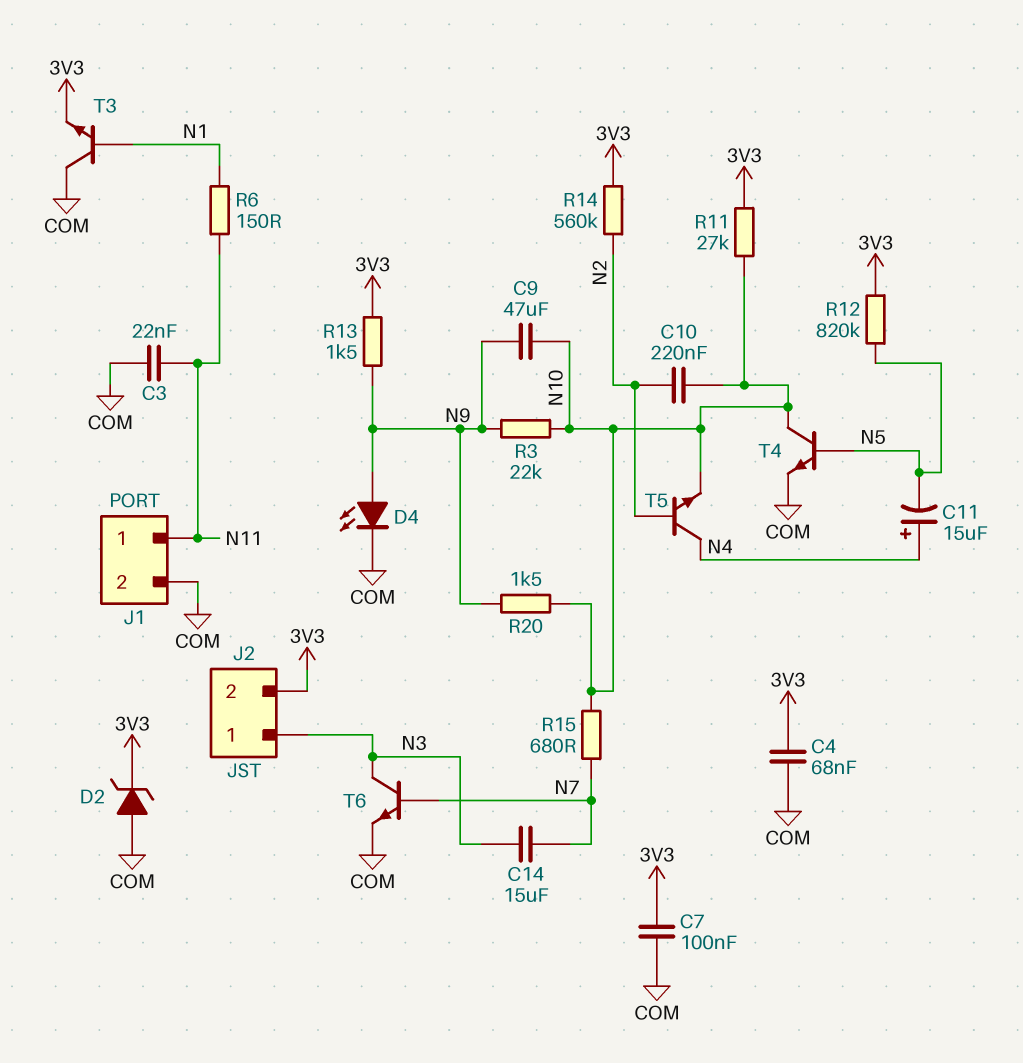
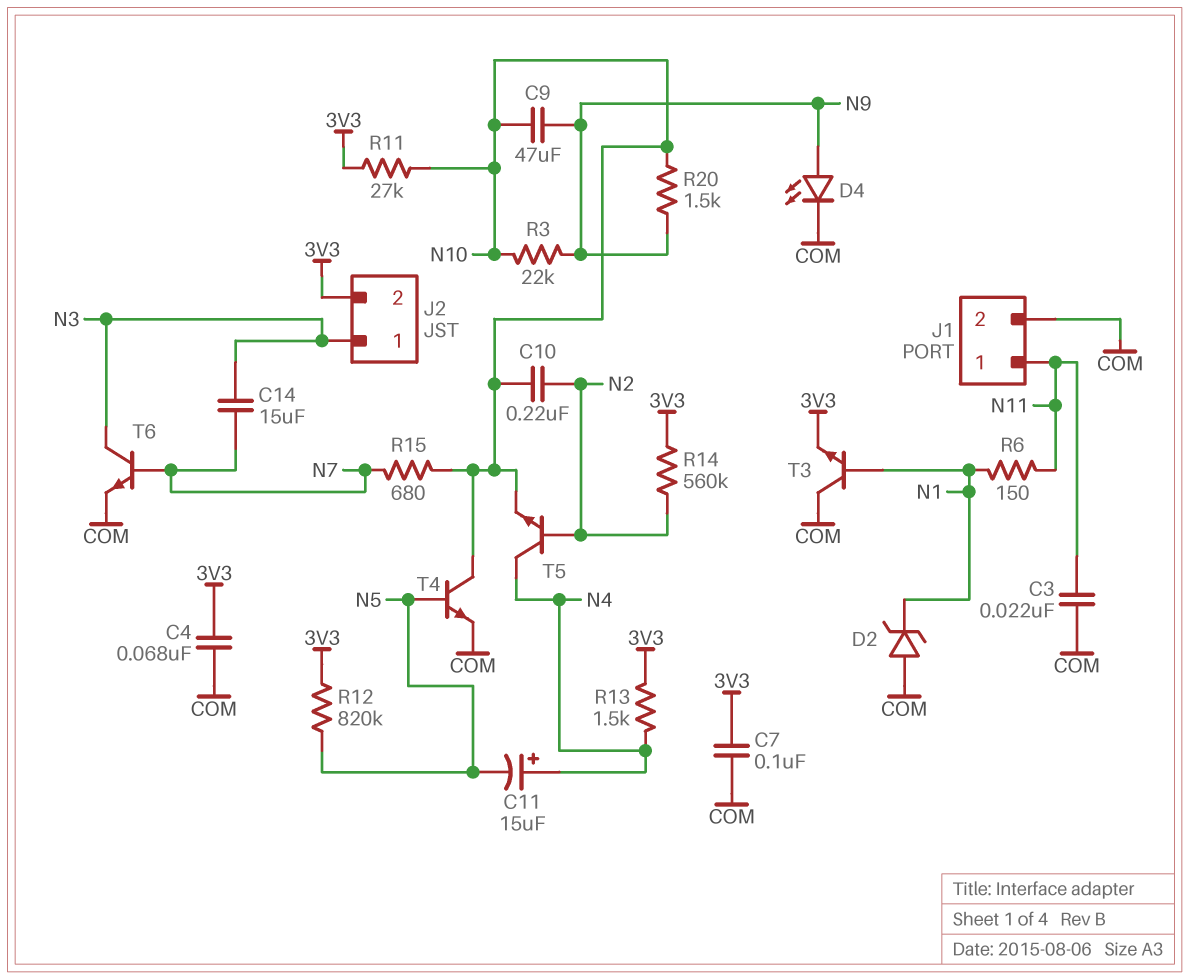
D2: zener (A COM, K 3V3) -> zener (A COM, K N1)
R13: 1.5k (3V3, N9) -> 1.5k (3V3, N4)

